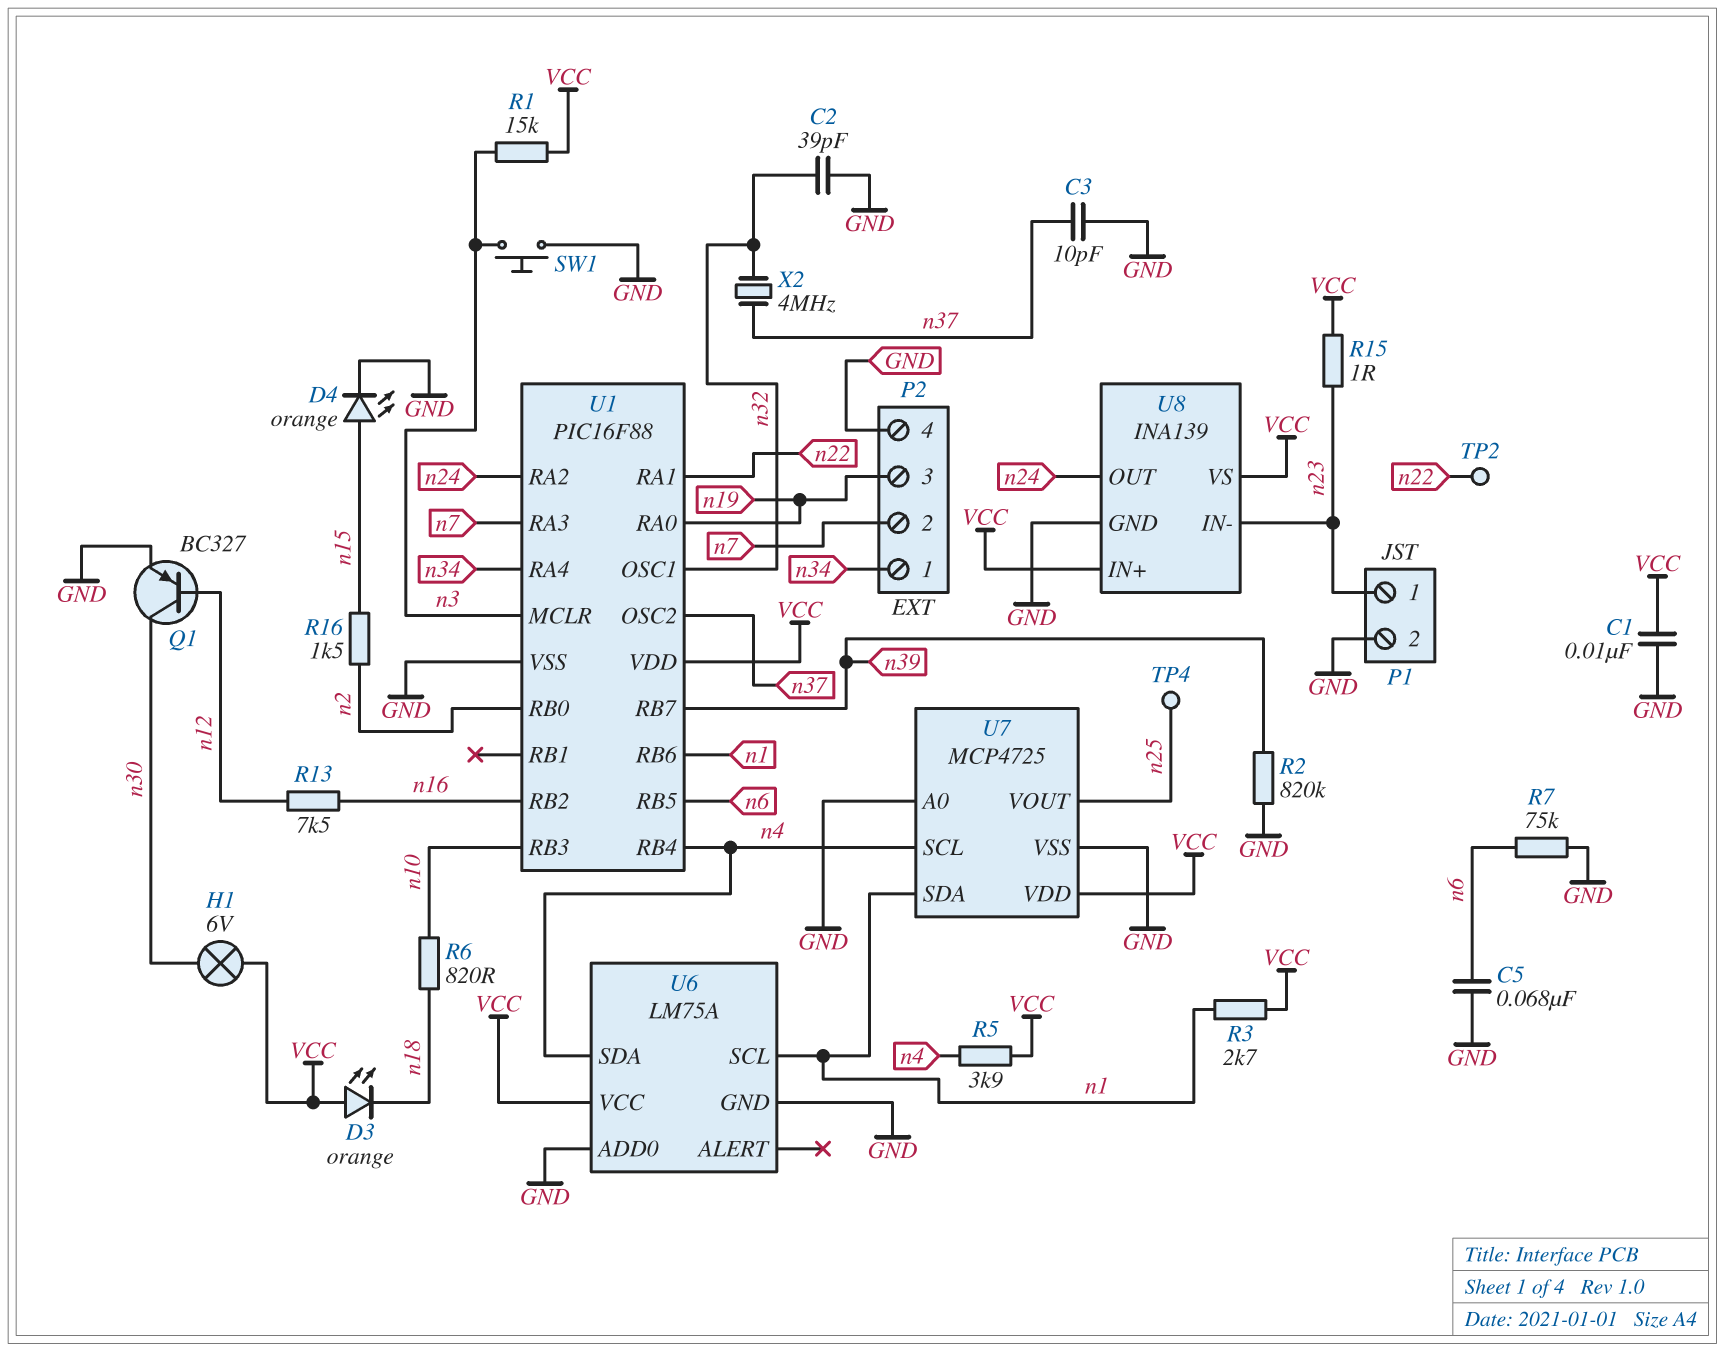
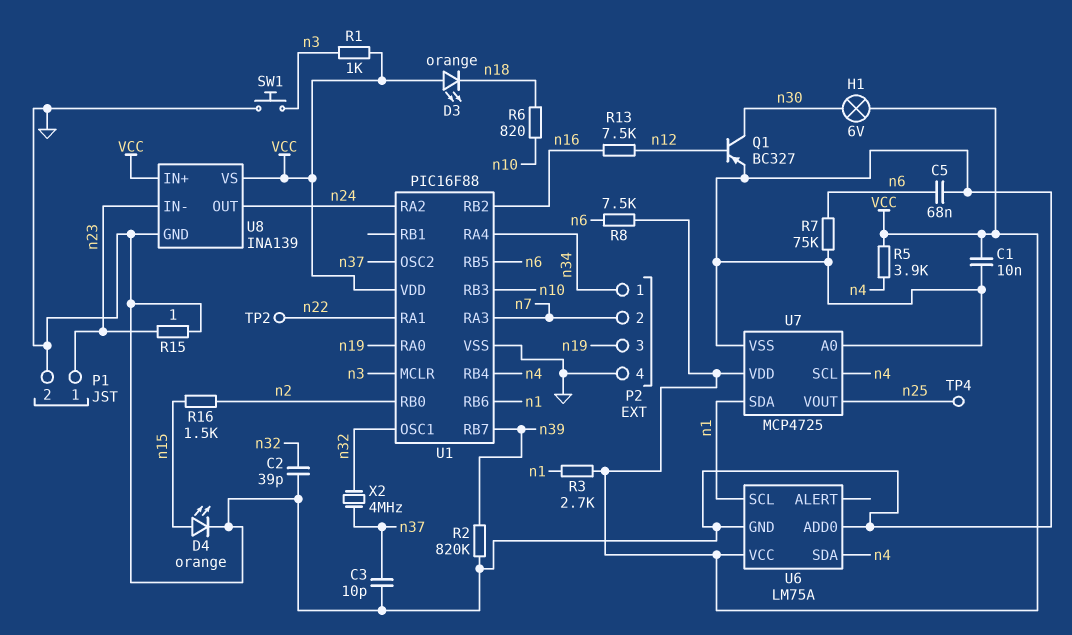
R1: 15k (VCC, n3) -> 1k (VCC, n3)
R8: none -> 7.5k (VCC, n6)
R15: 1 (VCC, n23) -> 1 (GND, n23)

